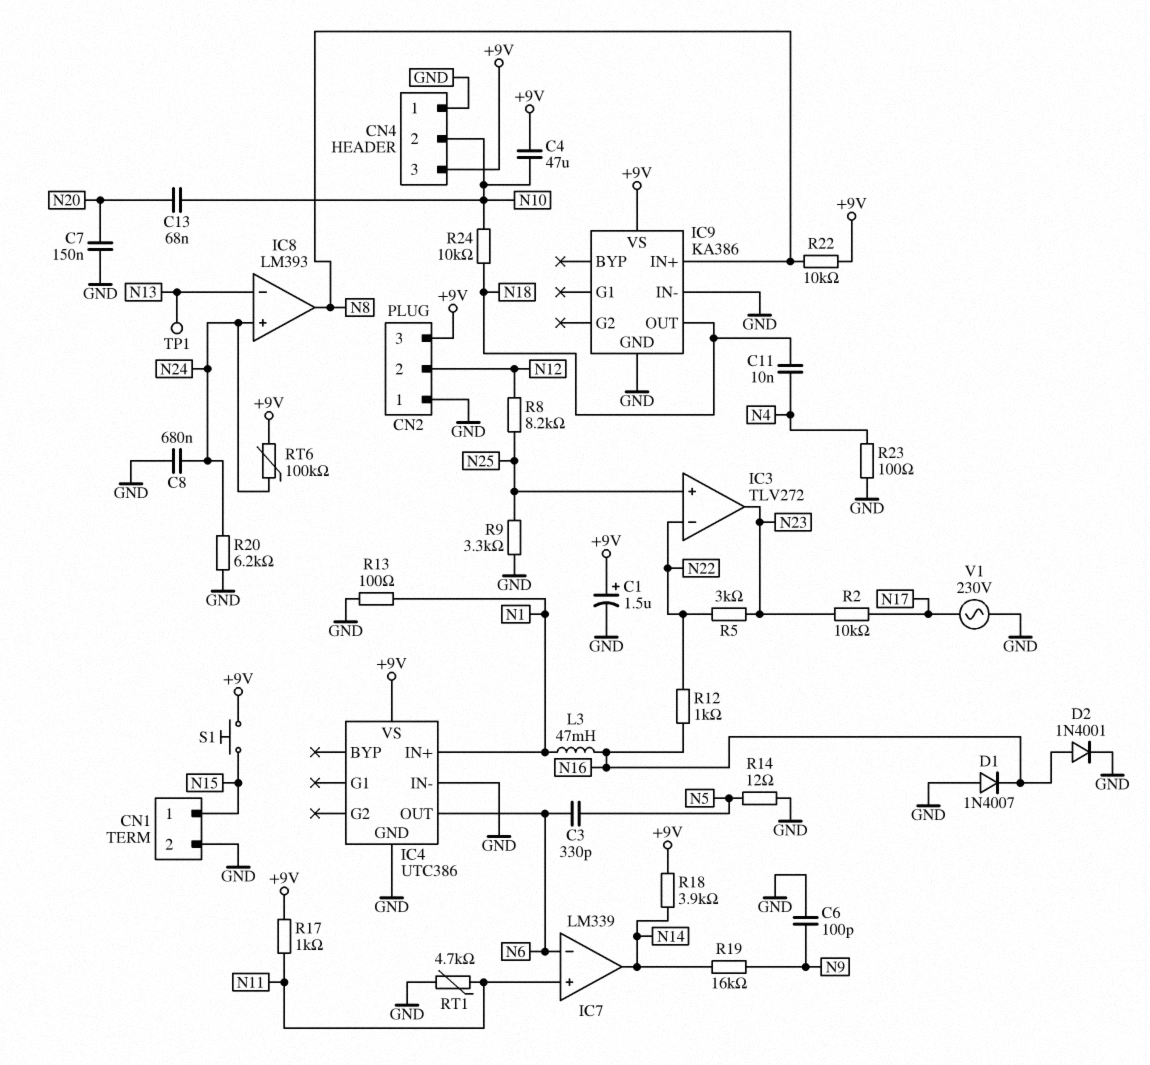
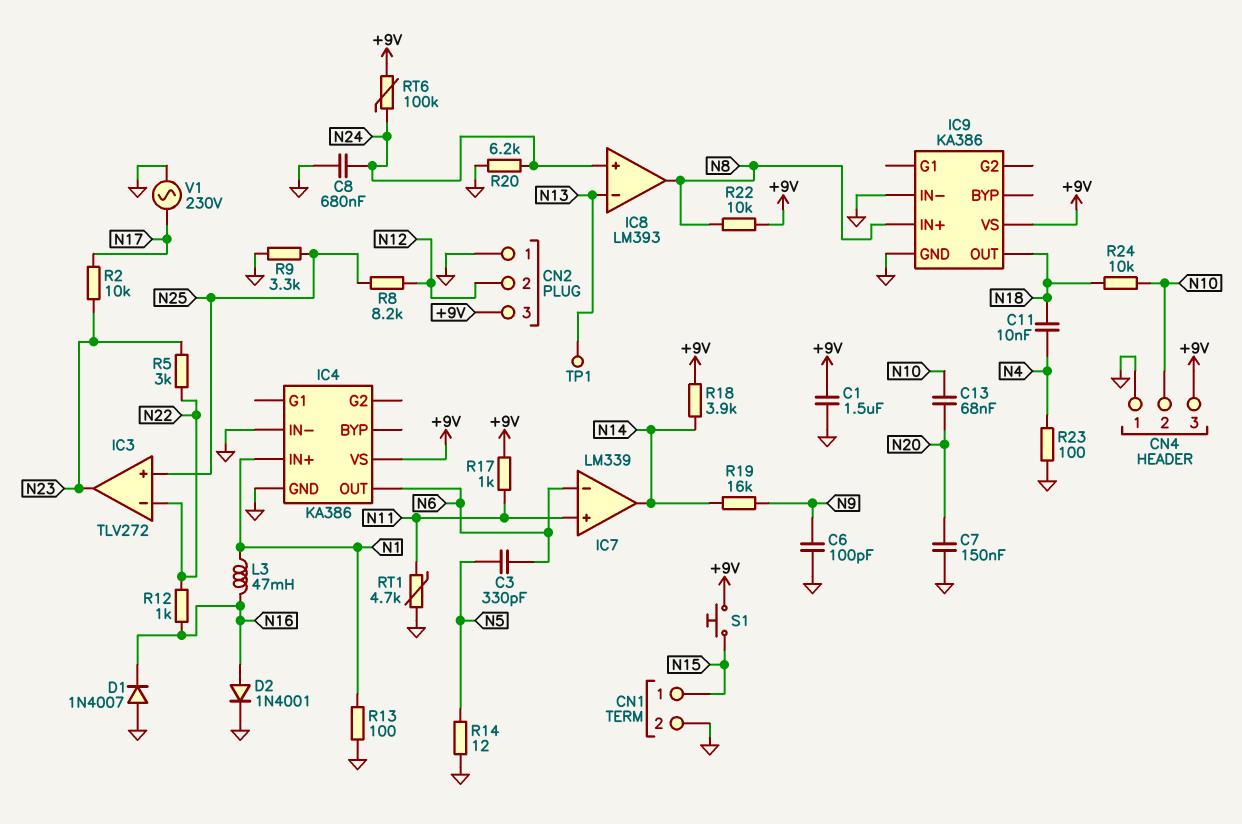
C1: 1.5uF (plus +9V, minus GND) -> 1.5uF (+9V, GND)
C4: 47uF (+9V, N10) -> none
IC4: UTC386 -> KA386

